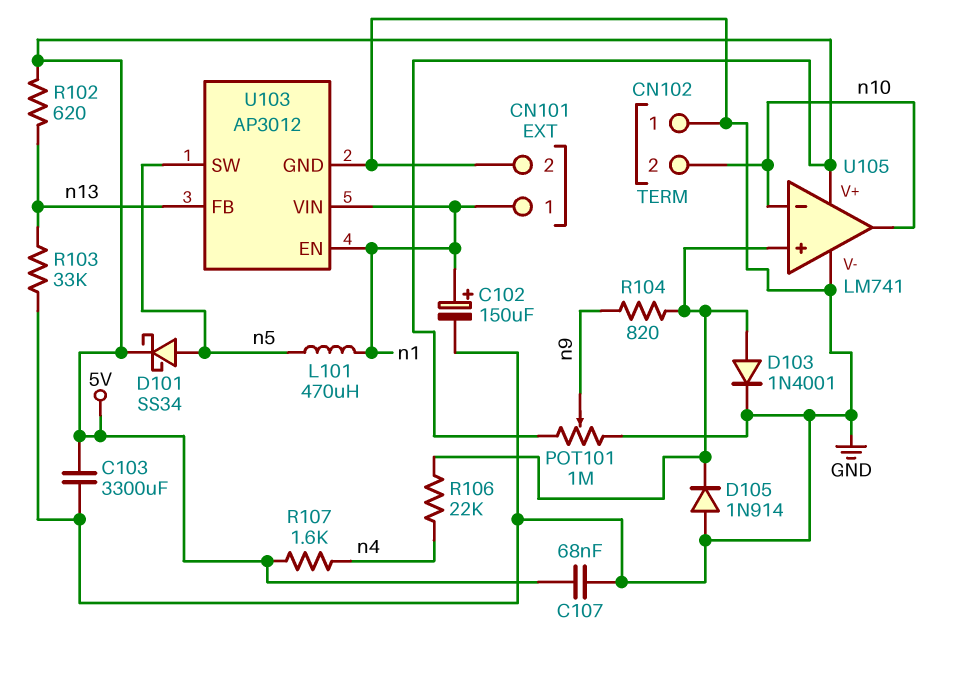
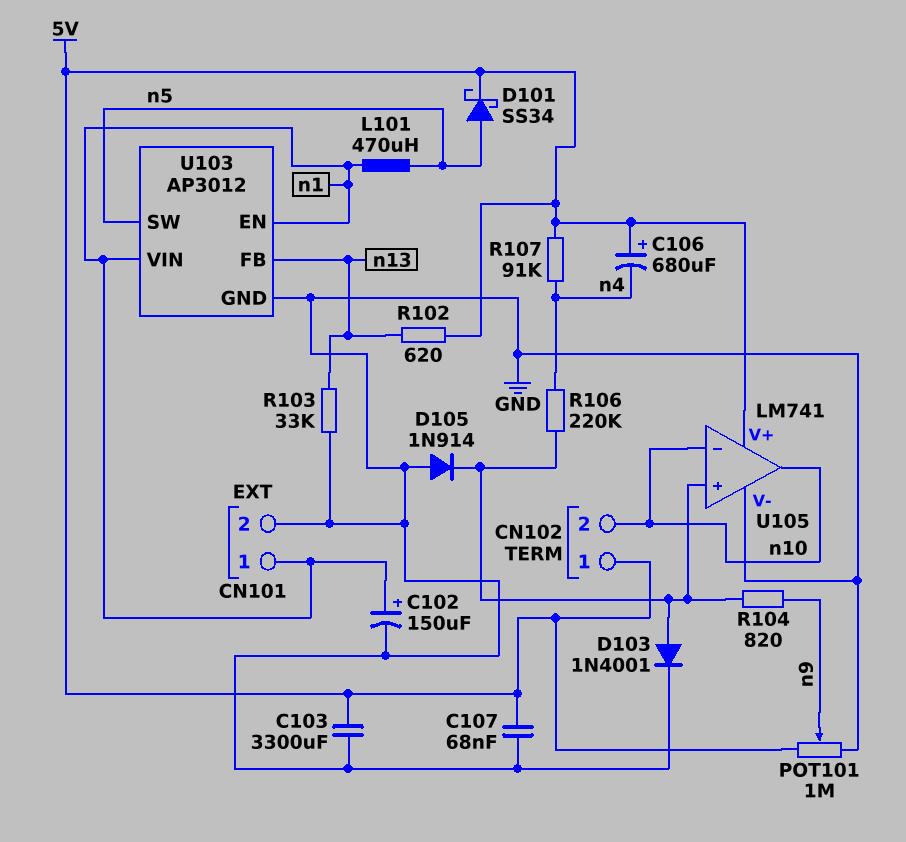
C106: none -> 680uF (plus 5V, minus n4)
CN102 pin 1: GND -> 5V
R106: 22k (U105/in+, n4) -> 220k (U105/in+, n4)
R107: 1.6k (5V, n4) -> 91k (5V, n4)

